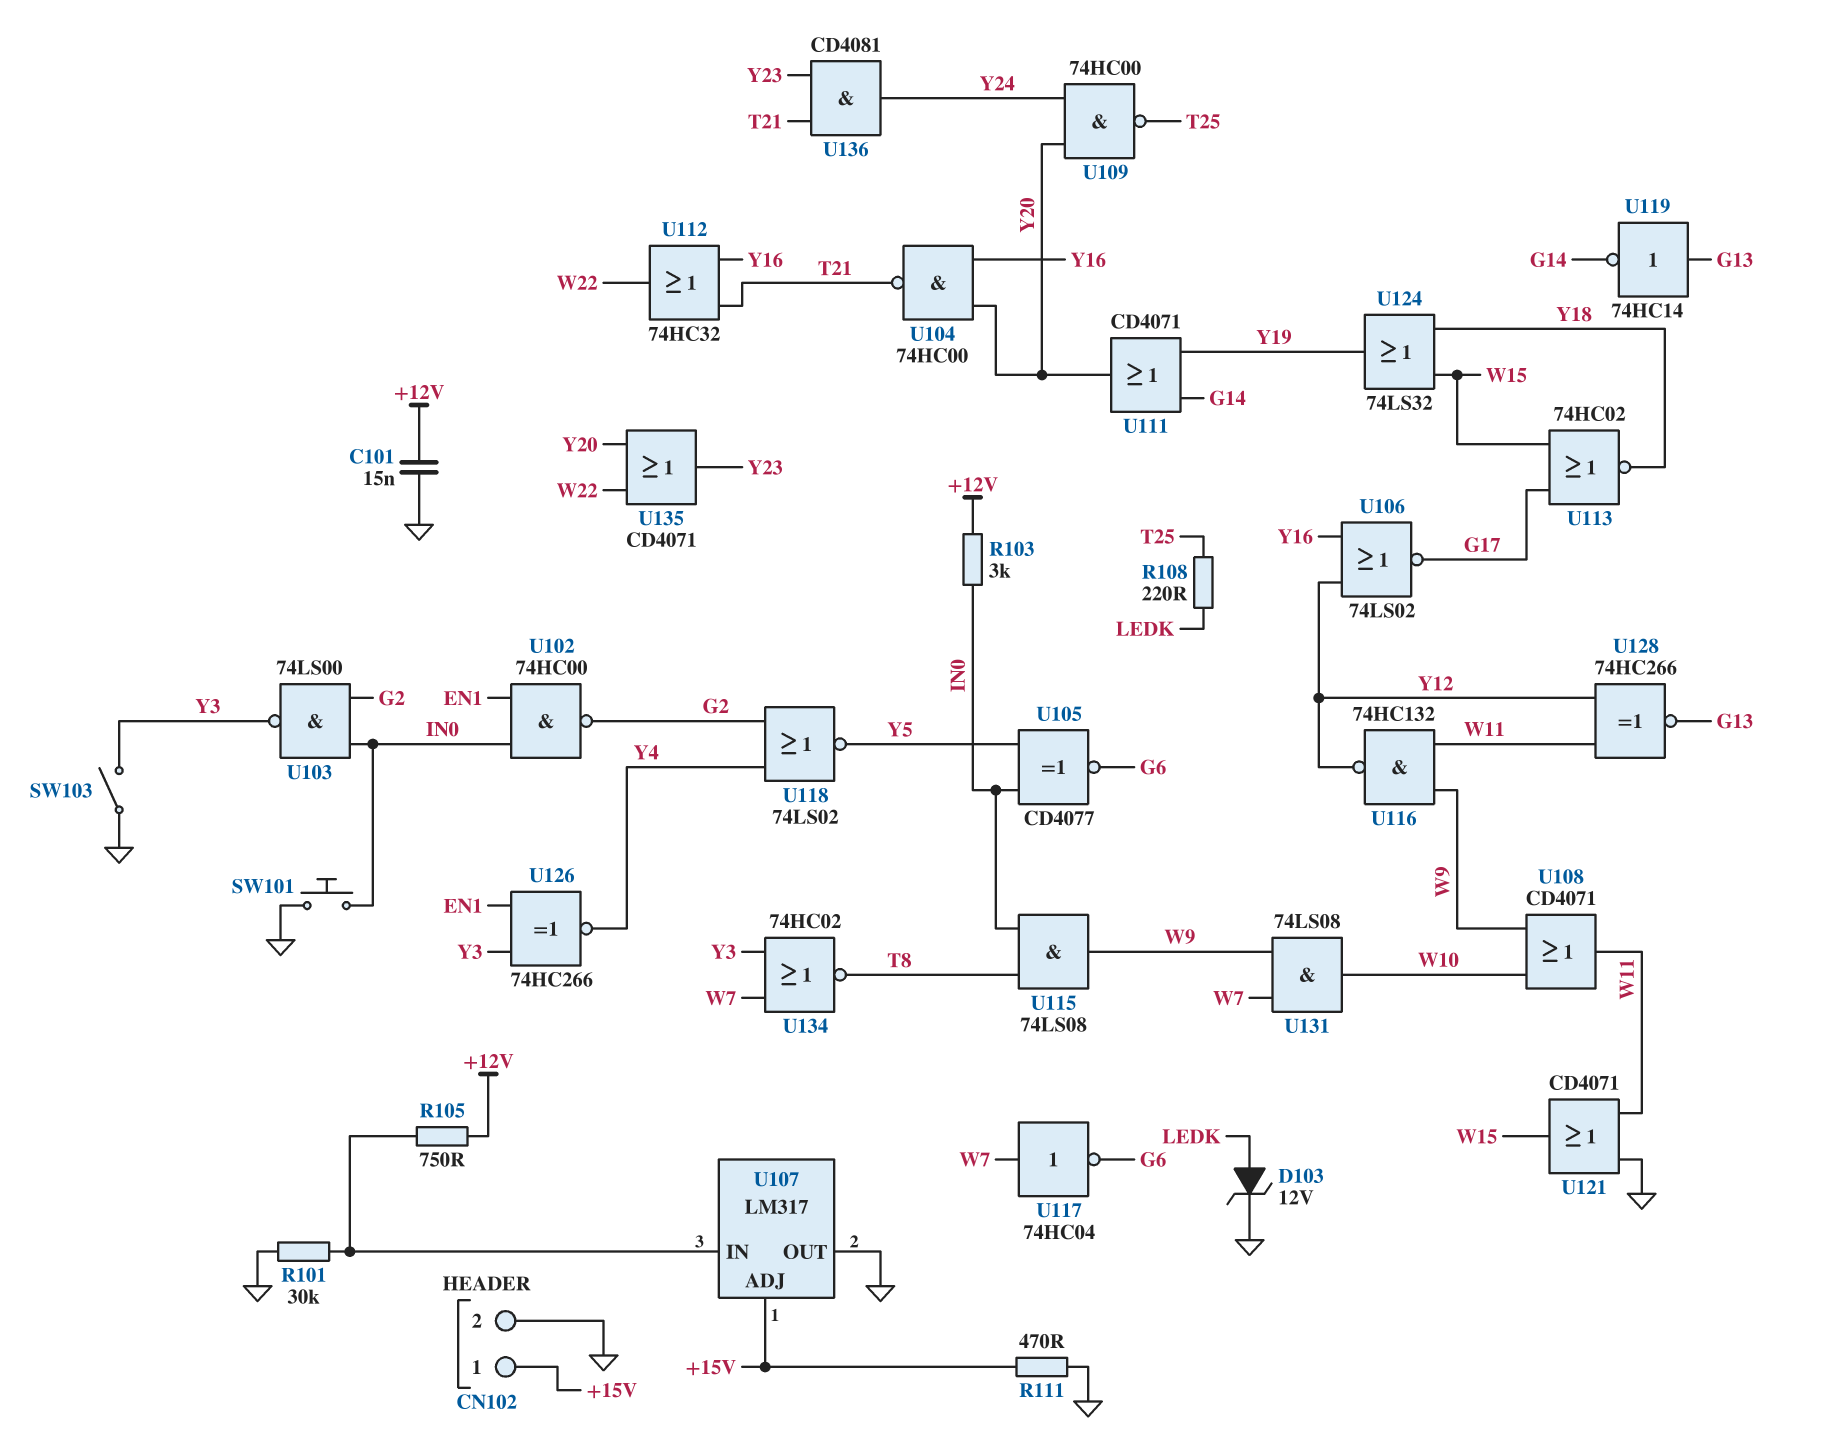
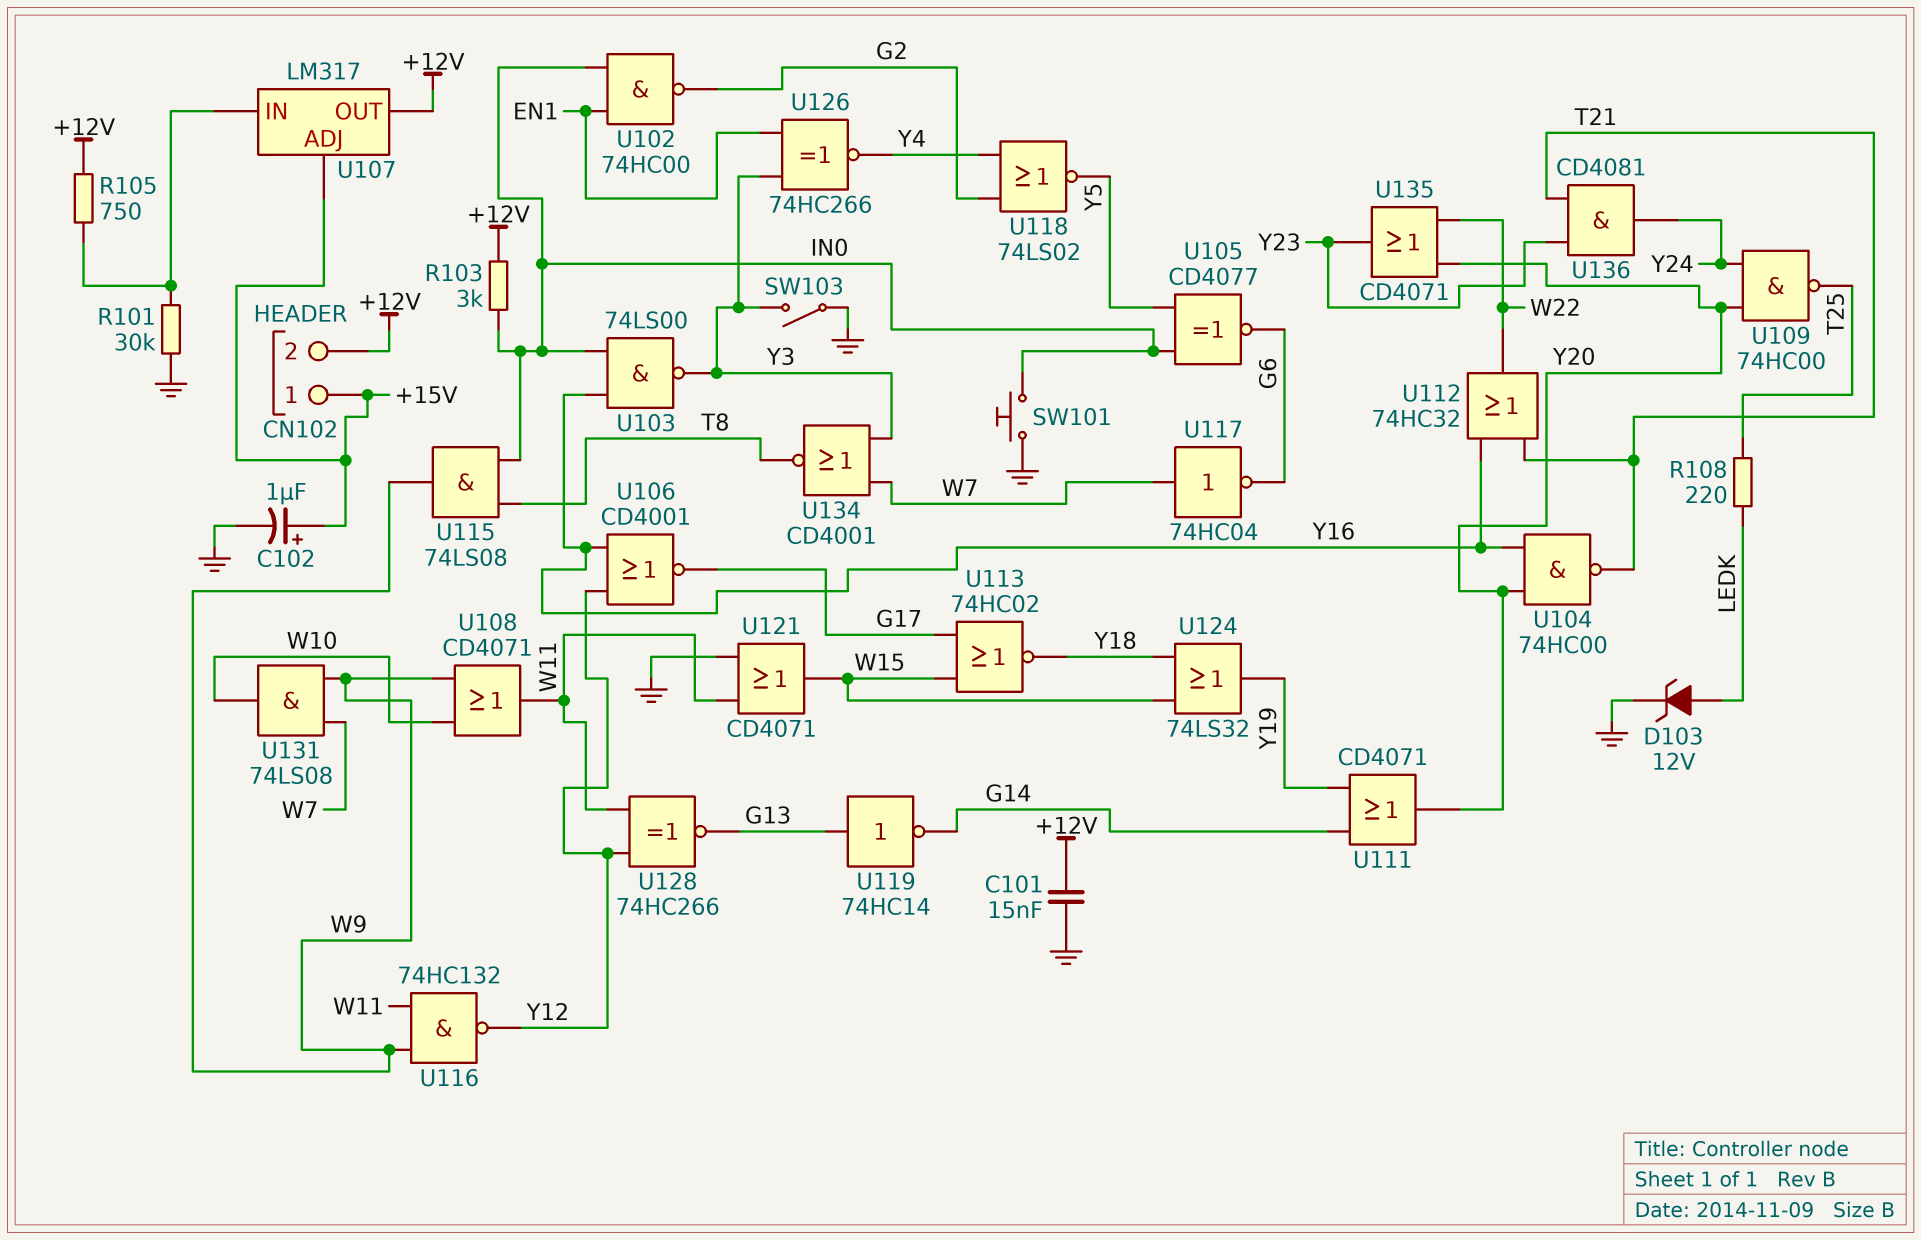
C102: none -> 1uF (plus +15V, minus GND)
CN102 pin 2: GND -> +12V
R111: 470 (+15V, GND) -> none
U103: NAND 74LS00 (in G2, in IN0, out Y3) -> NAND 74LS00 (in IN0, in Y16, out Y3)
U106: NOR 74LS02 (in Y12, in Y16, out G17) -> NOR CD4001 (in Y12, in Y16, out G17)
U107 pin OUT: GND -> +12V
U134: NOR 74HC02 (in W7, in Y3, out T8) -> NOR CD4001 (in W7, in Y3, out T8)

